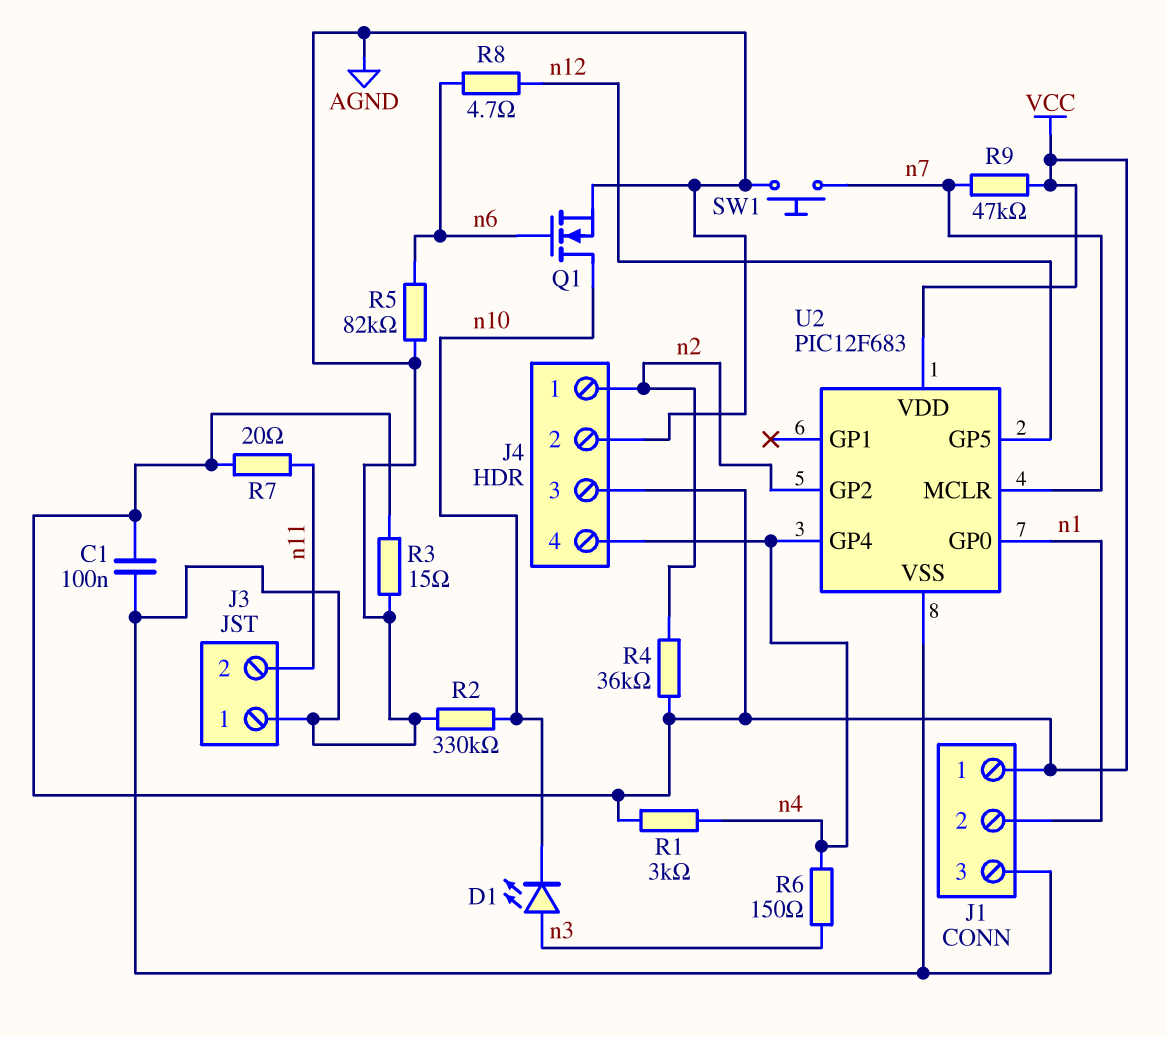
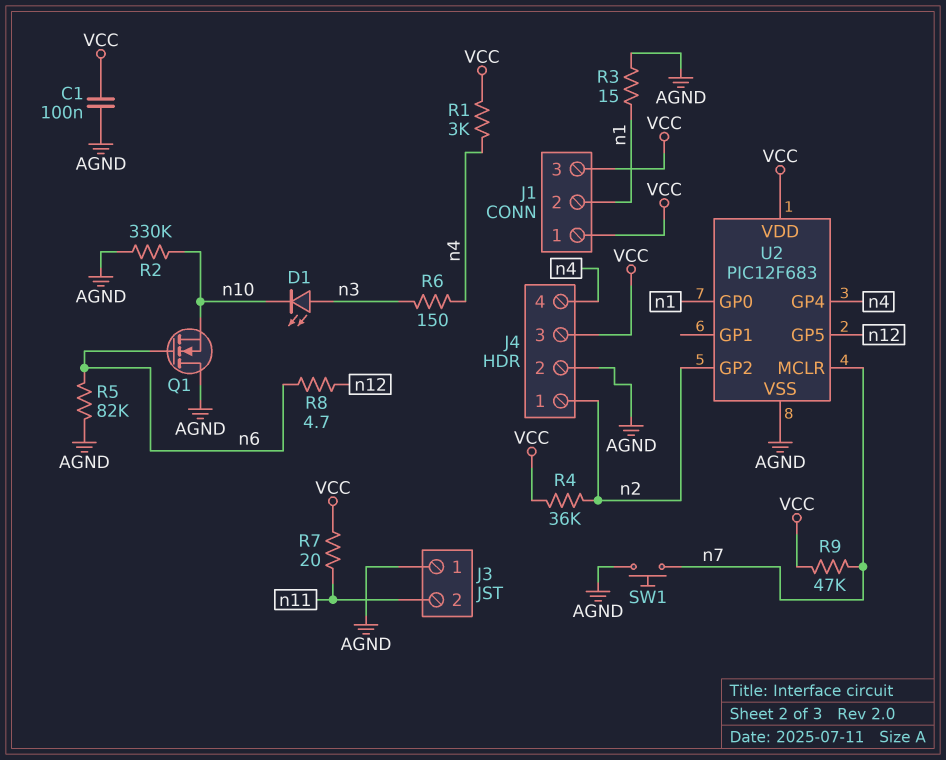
J1 pin 3: AGND -> VCC
Q1: NMOS (G n6, D n10, S AGND) -> NMOS (G n6, D AGND, S n10)
R3: 15 (AGND, VCC) -> 15 (AGND, n1)

